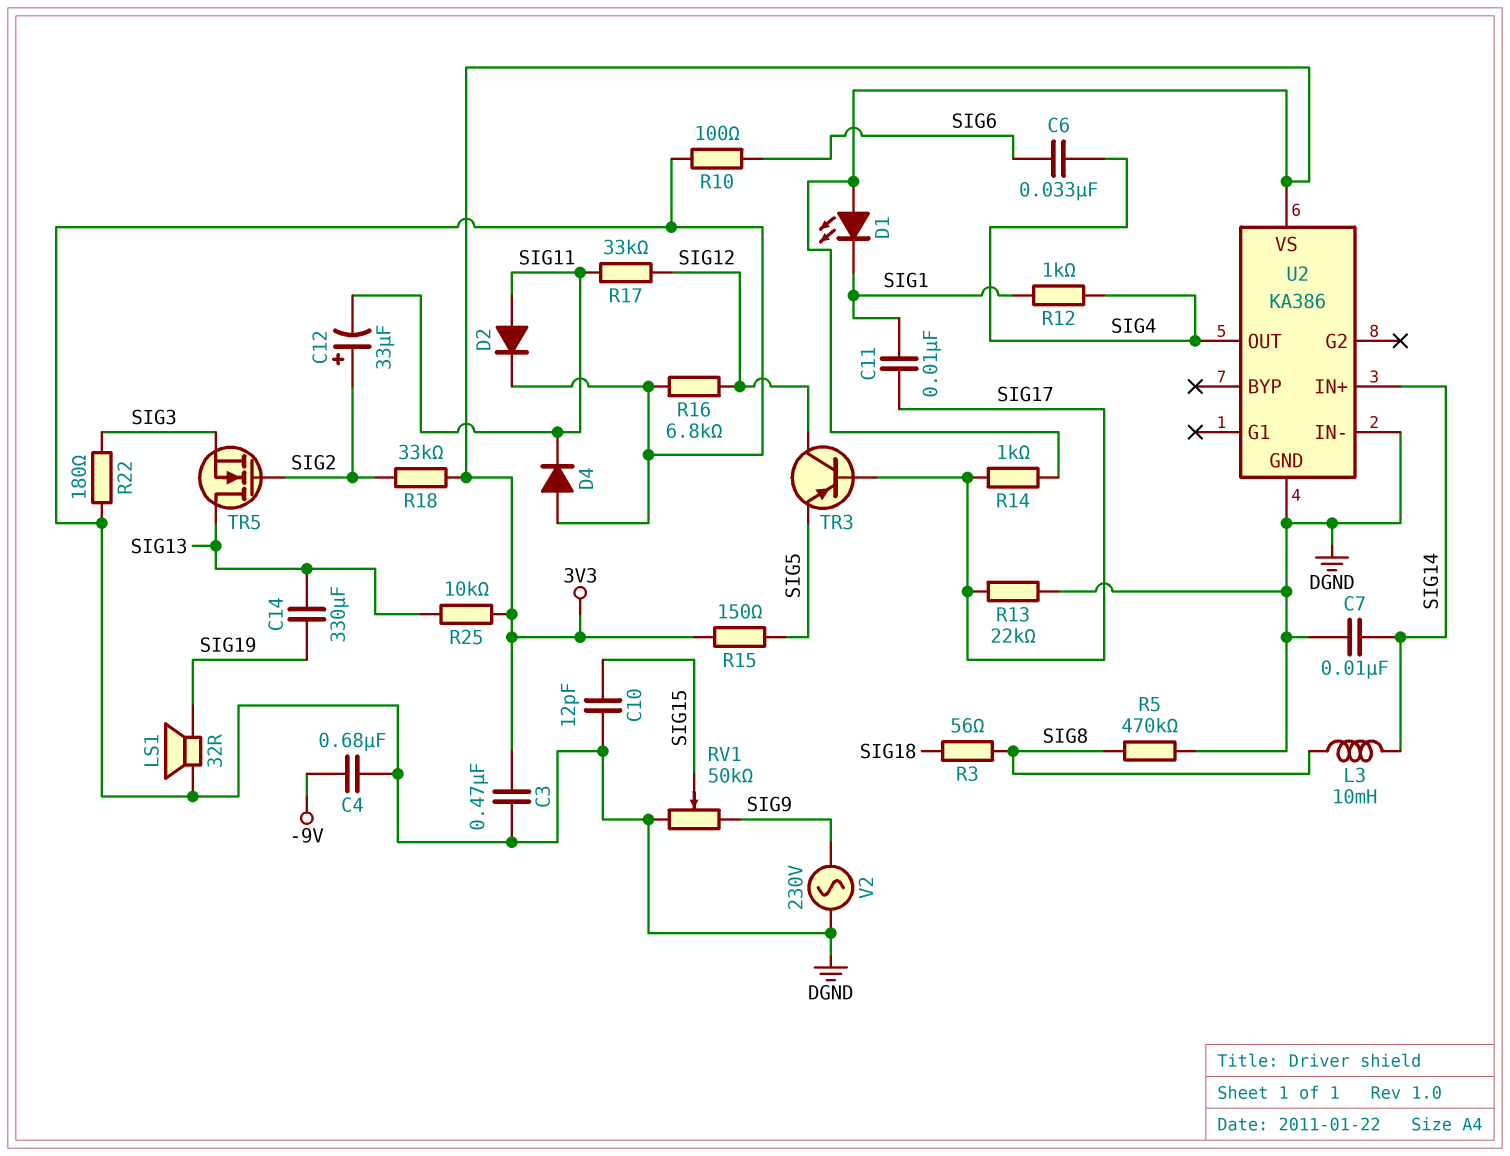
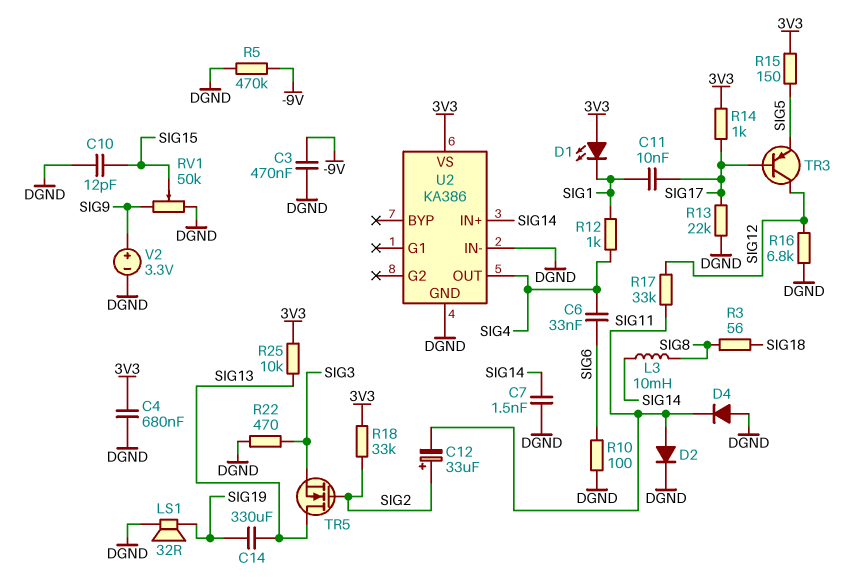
C3: 470nF (3V3, DGND) -> 470nF (-9V, DGND)
C4: 680nF (-9V, DGND) -> 680nF (3V3, DGND)
C7: 10nF (DGND, SIG14) -> 1.5nF (DGND, SIG14)
R5: 470k (DGND, SIG8) -> 470k (-9V, DGND)
R22: 180 (DGND, SIG3) -> 470 (DGND, SIG3)
V2: AC 230V (DGND, SIG9) -> 3.3V (plus SIG9, minus DGND)

